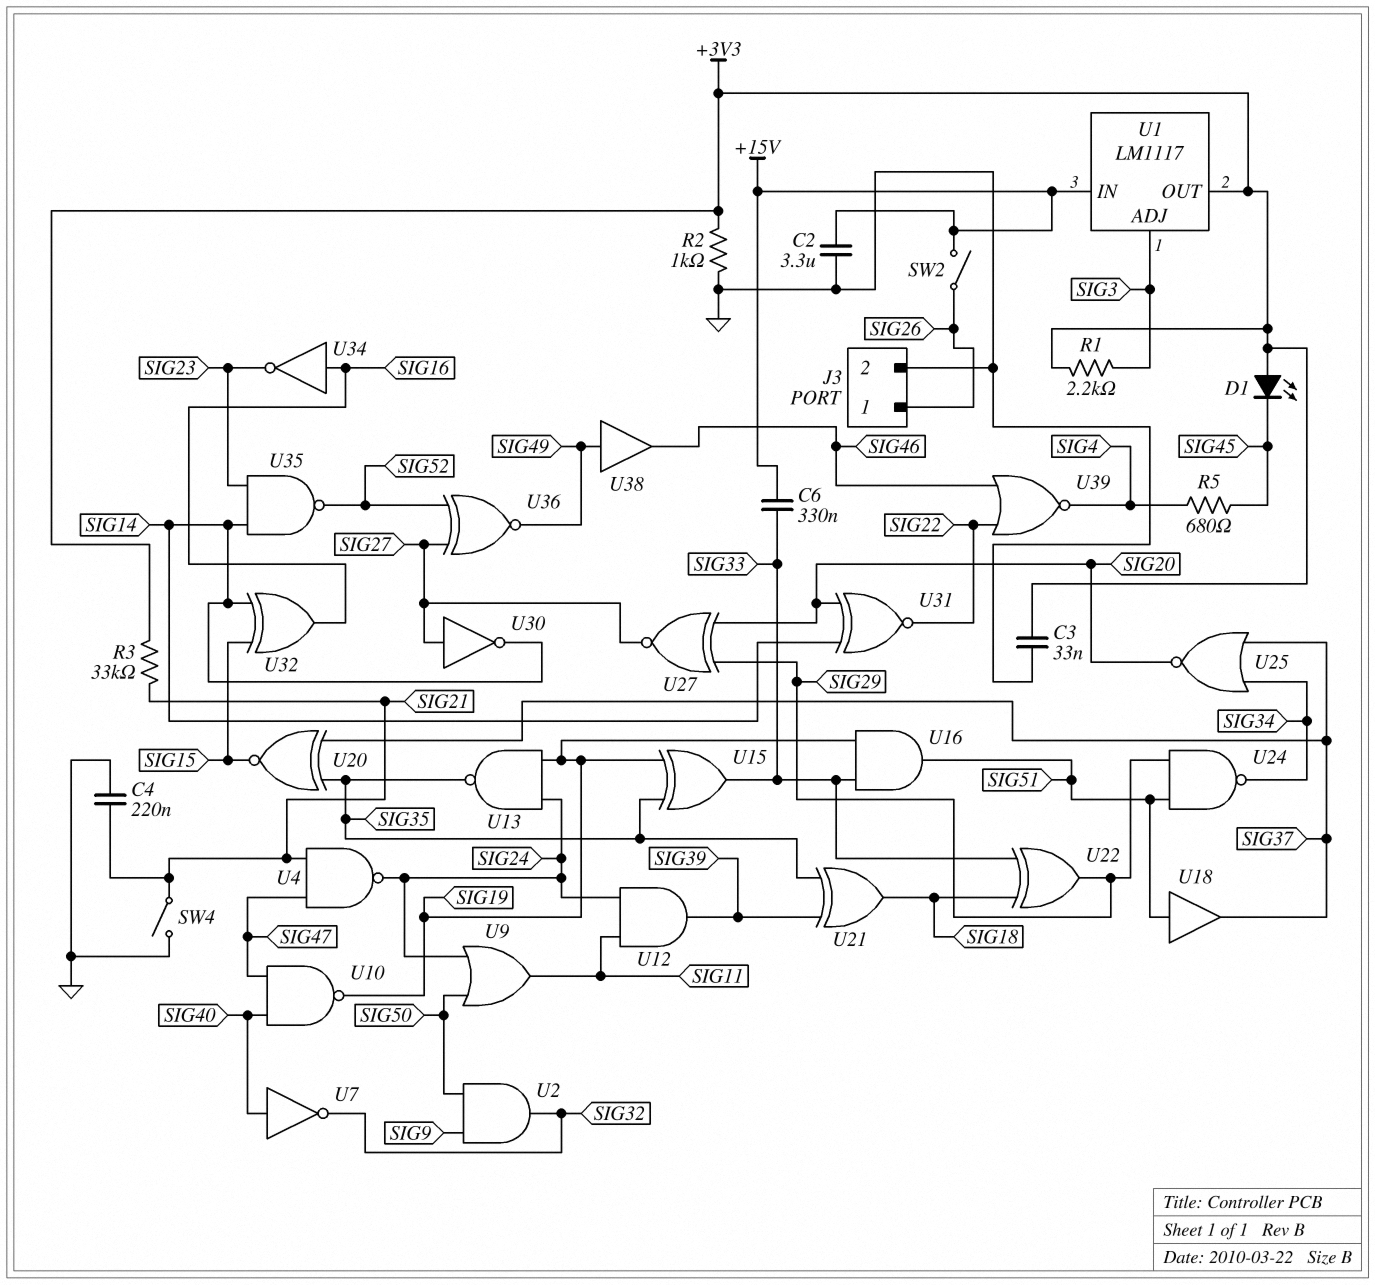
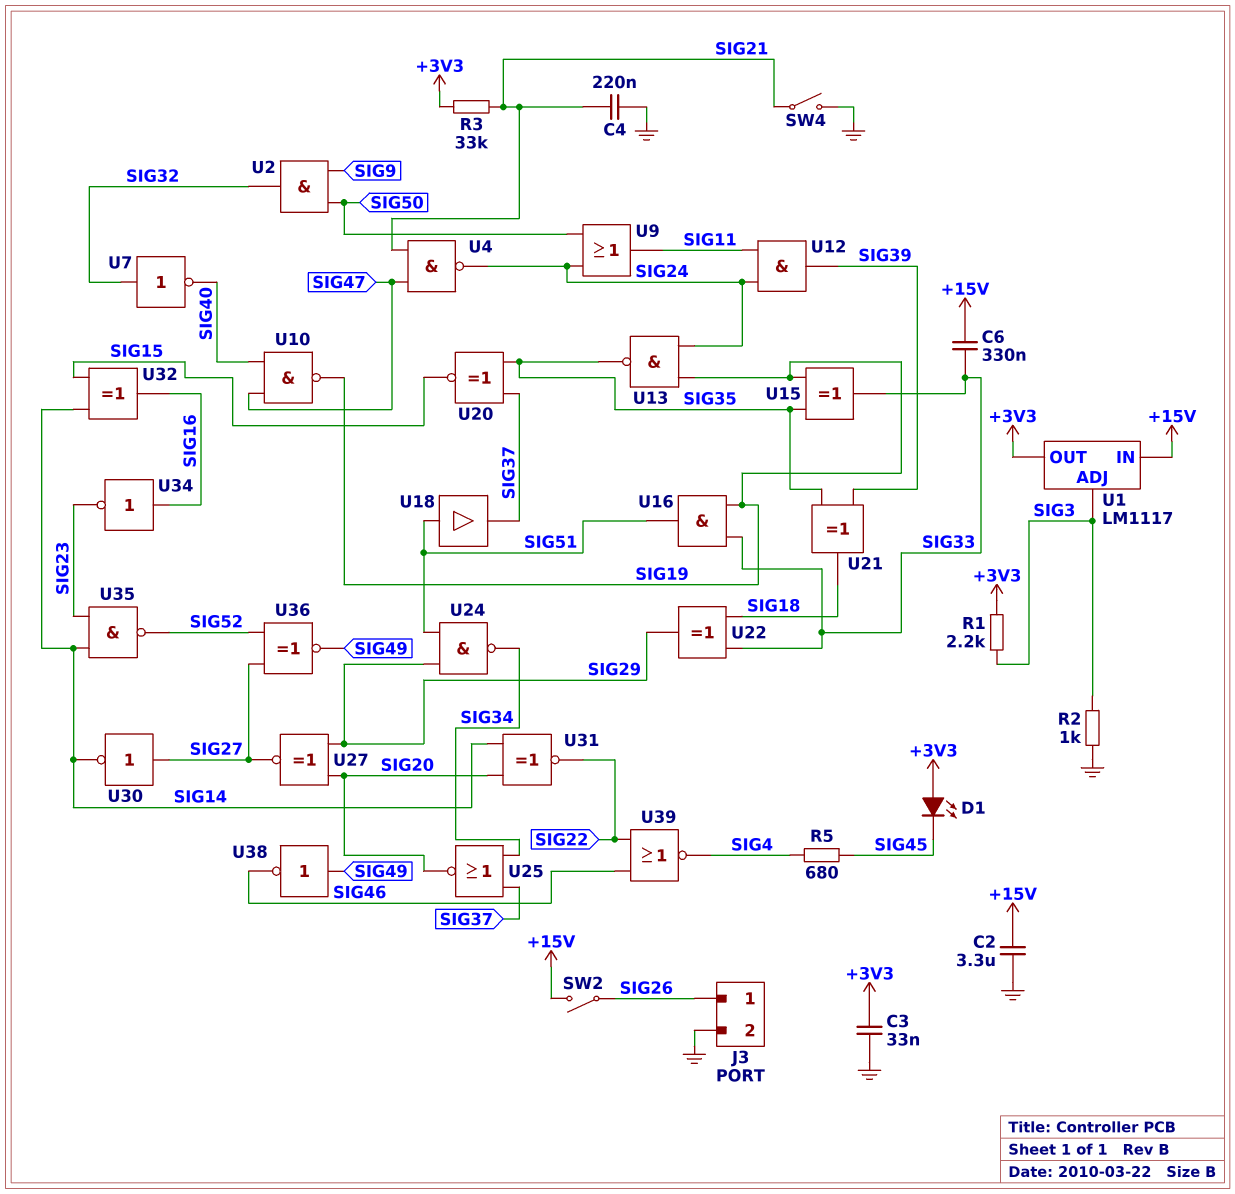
R2: 1k (+3V3, GND) -> 1k (GND, SIG3)
U7: NOT (in SIG40, out SIG32) -> NOT (in SIG32, out SIG40)
U38: buffer (in SIG49, out SIG46) -> NOT (in SIG49, out SIG46)

